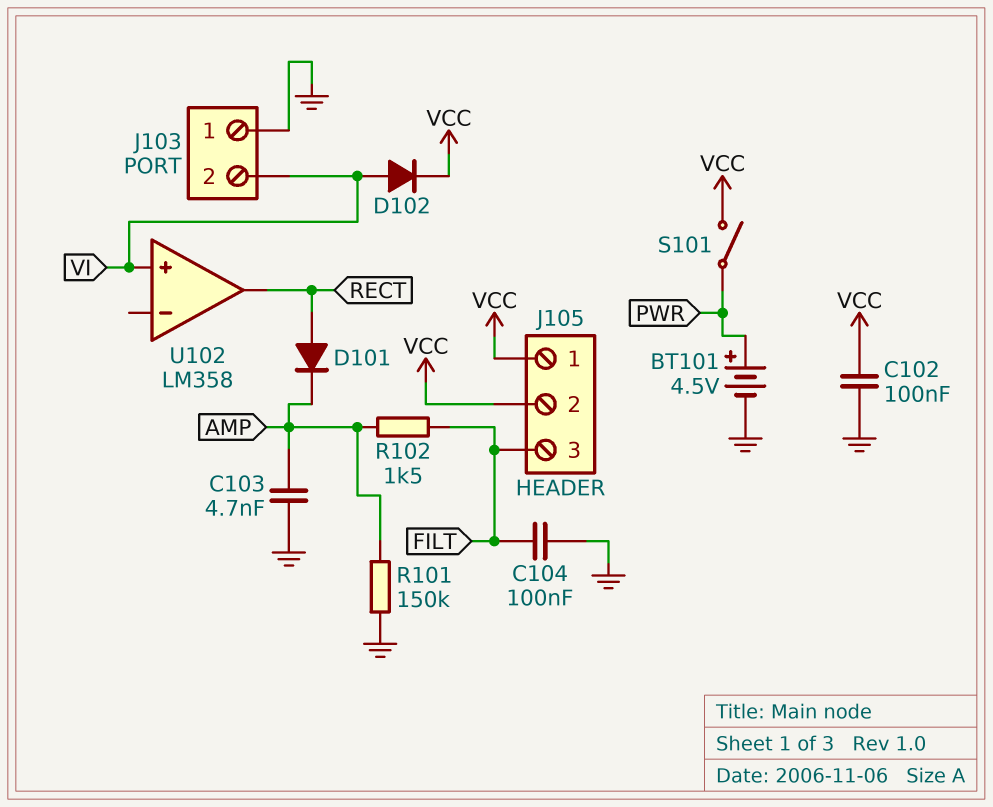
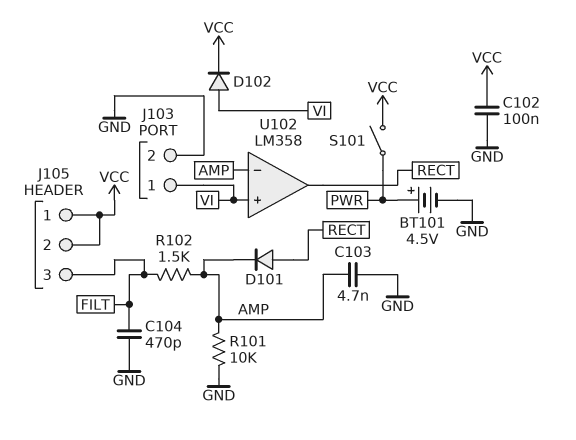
C104: 100nF (FILT, GND) -> 470pF (FILT, GND)
J103 pin 1: GND -> VI
J103 pin 2: VI -> GND
R101: 150k (AMP, GND) -> 10k (AMP, GND)
U102 pin in-: none -> AMP

